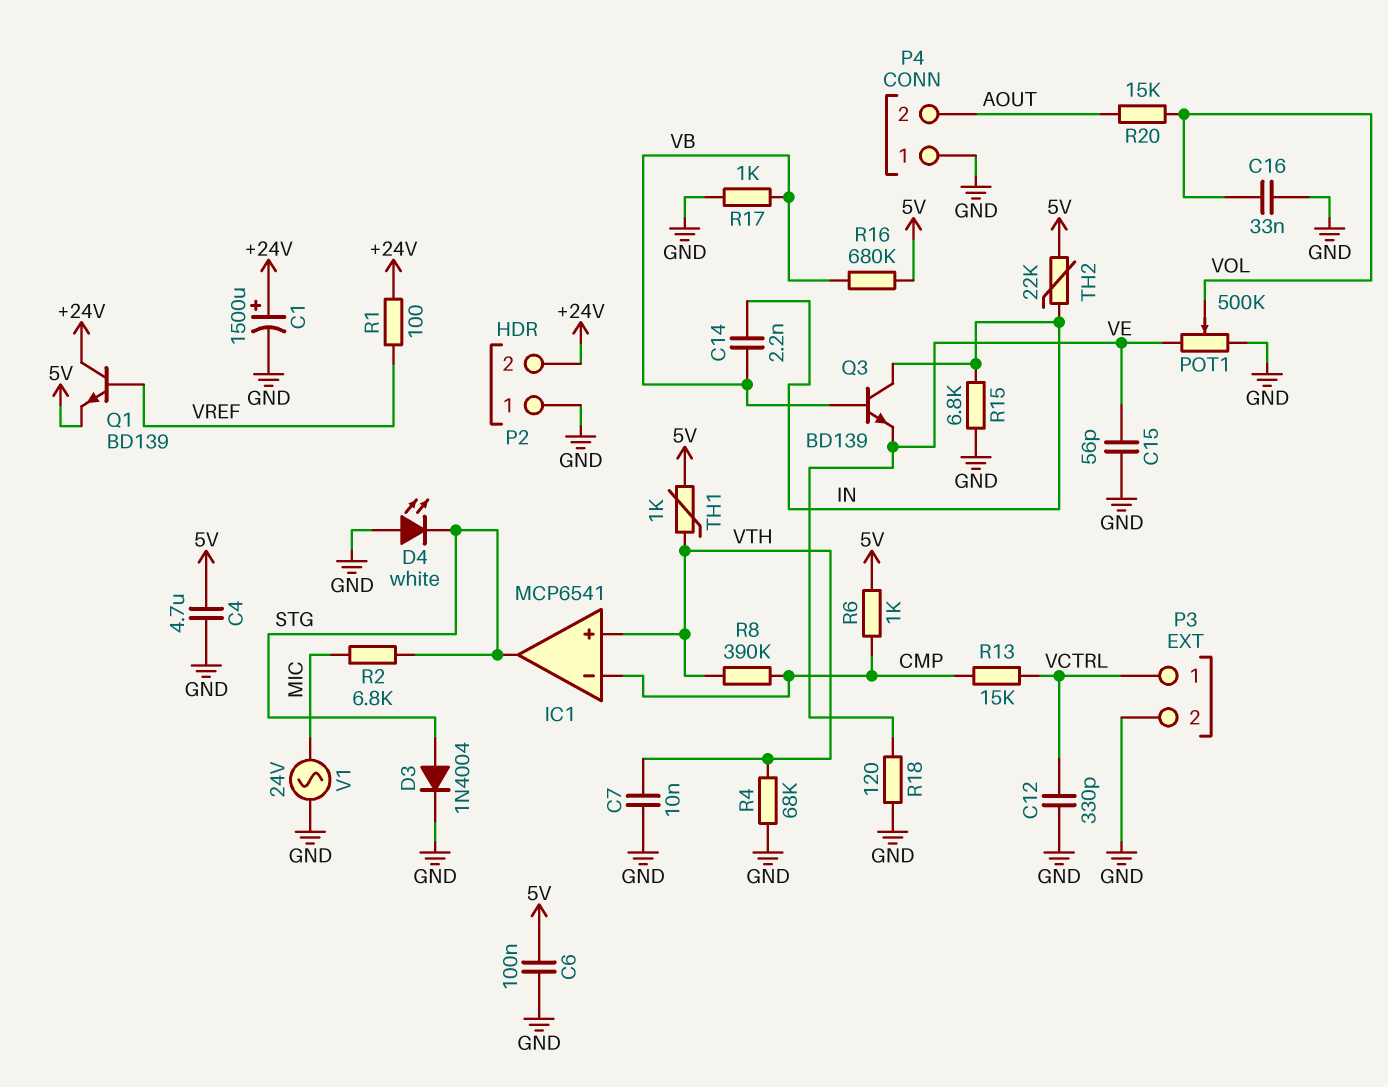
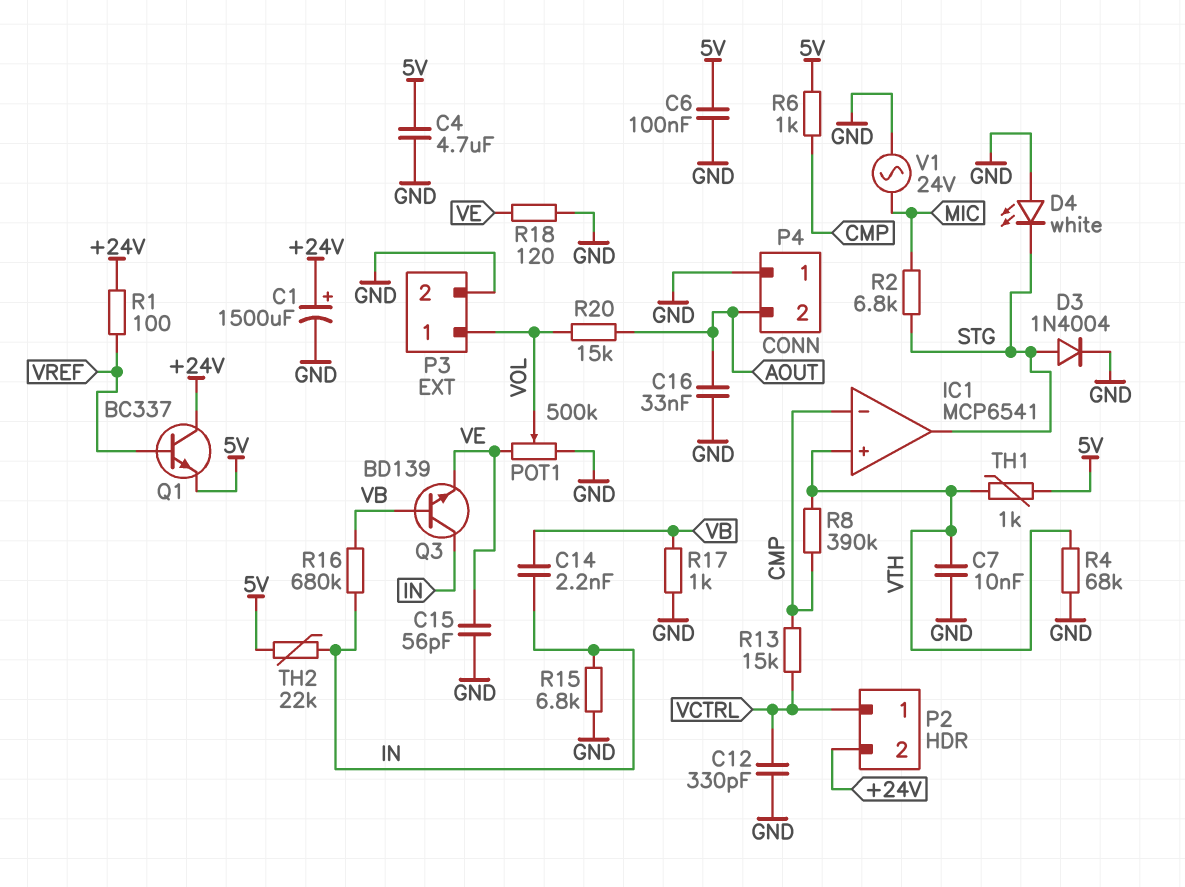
C16: 33nF (GND, VOL) -> 33nF (AOUT, GND)
P2 pin 1: GND -> VCTRL
P3 pin 1: VCTRL -> VOL
Q1: NPN BD139 (B VREF, C +24V, E 5V) -> NPN BC337 (B VREF, C +24V, E 5V)
R16: 680k (5V, VB) -> 680k (IN, VB)

